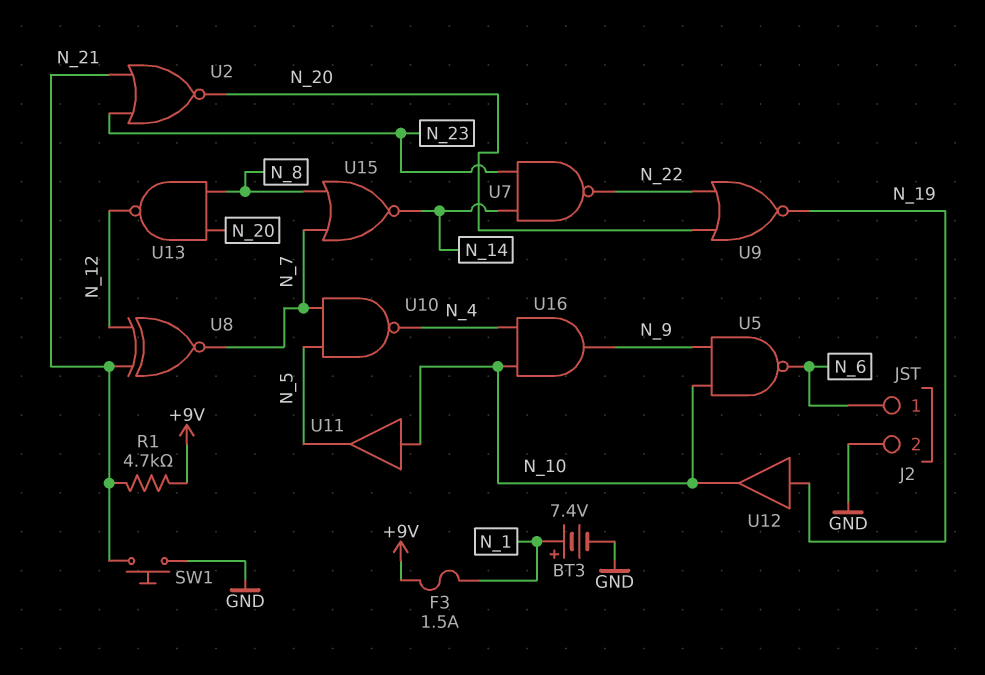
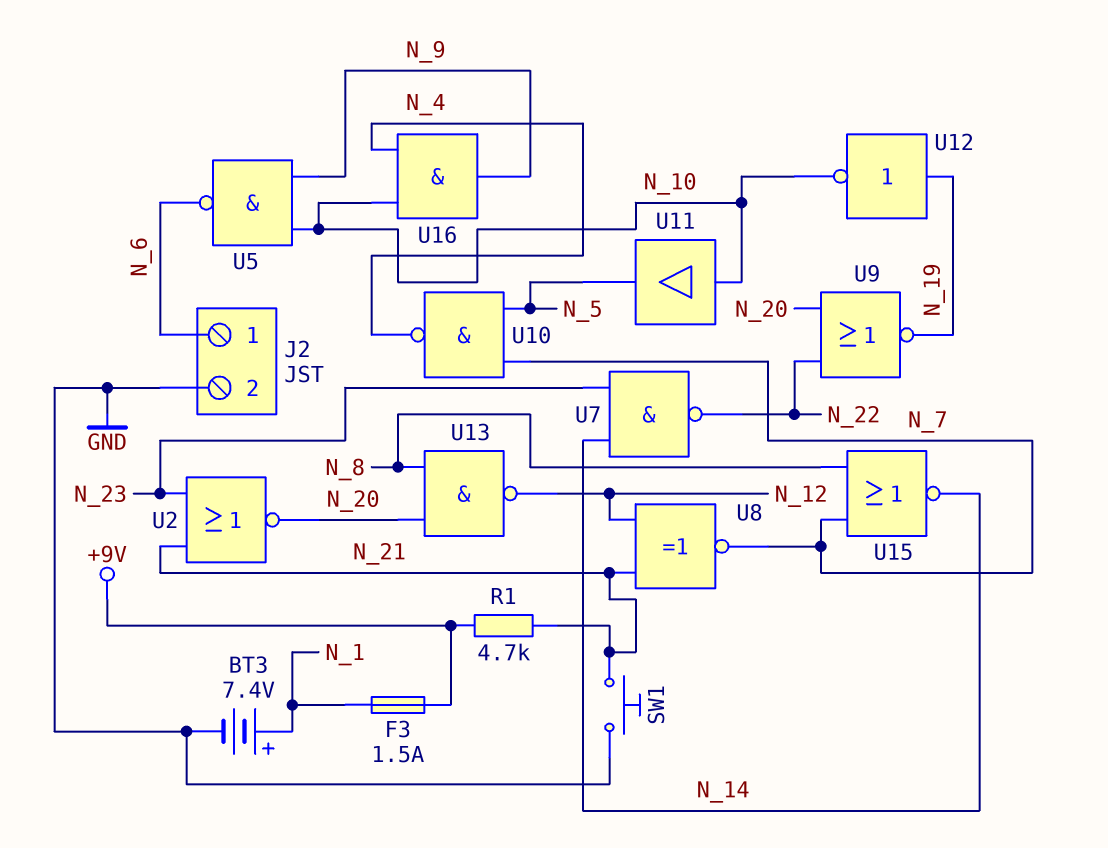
U12: buffer (in N_19, out N_10) -> NOT (in N_19, out N_10)

